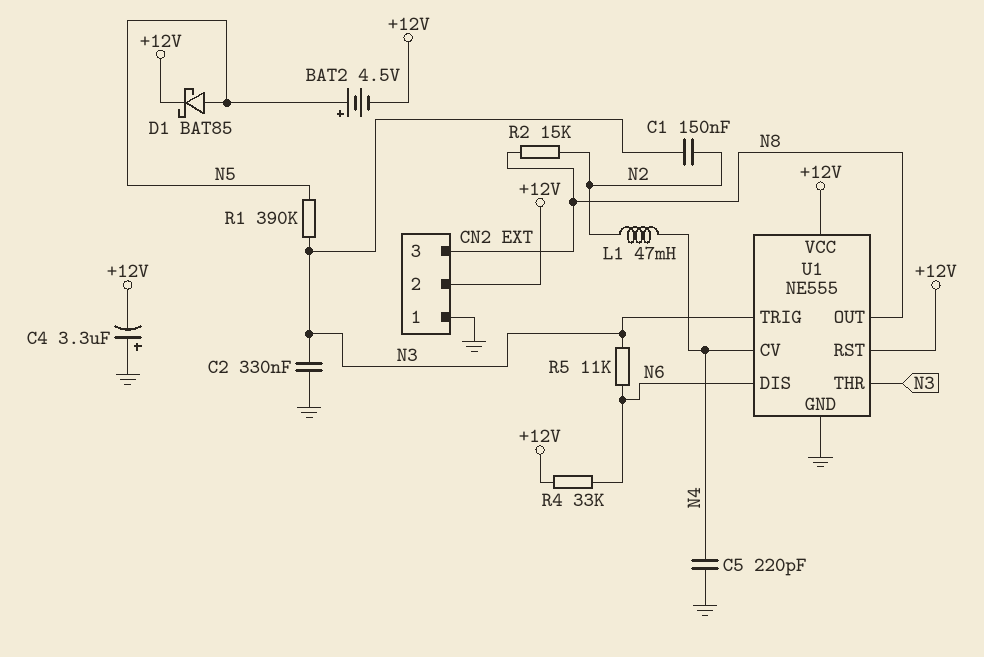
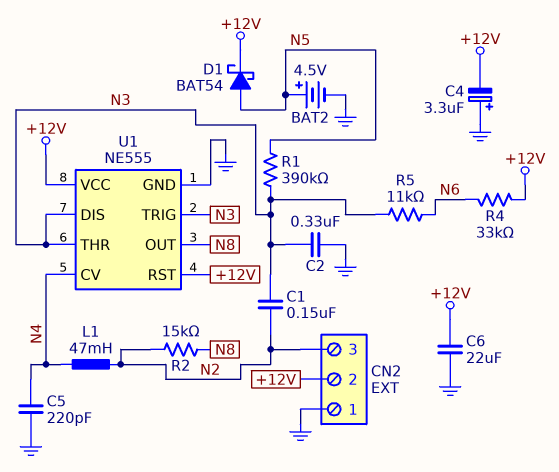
BAT2: 4.5V (plus N5, minus +12V) -> 4.5V (plus N5, minus GND)
C6: none -> 22uF (+12V, GND)
CN2 pin 3: N8 -> N2
D1: schottky BAT85 (A N5, K +12V) -> schottky BAT54 (A N5, K +12V)
U1 pin DIS: N6 -> N3

